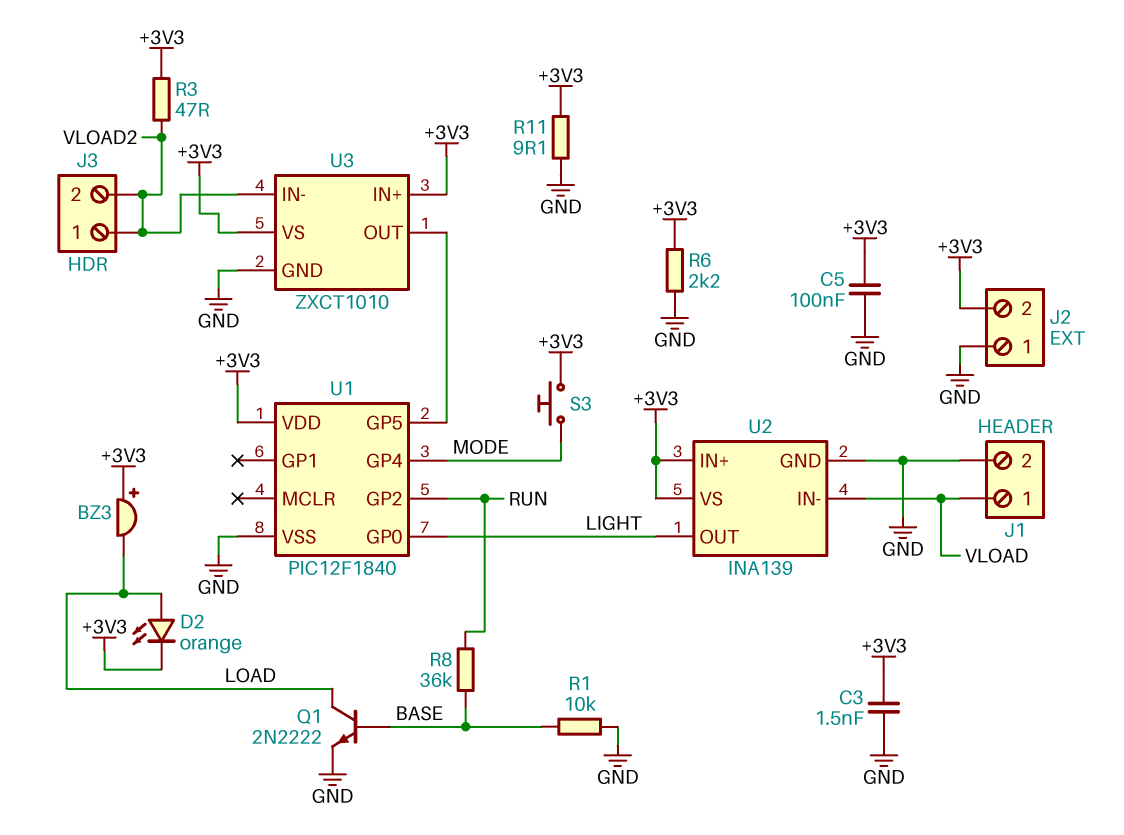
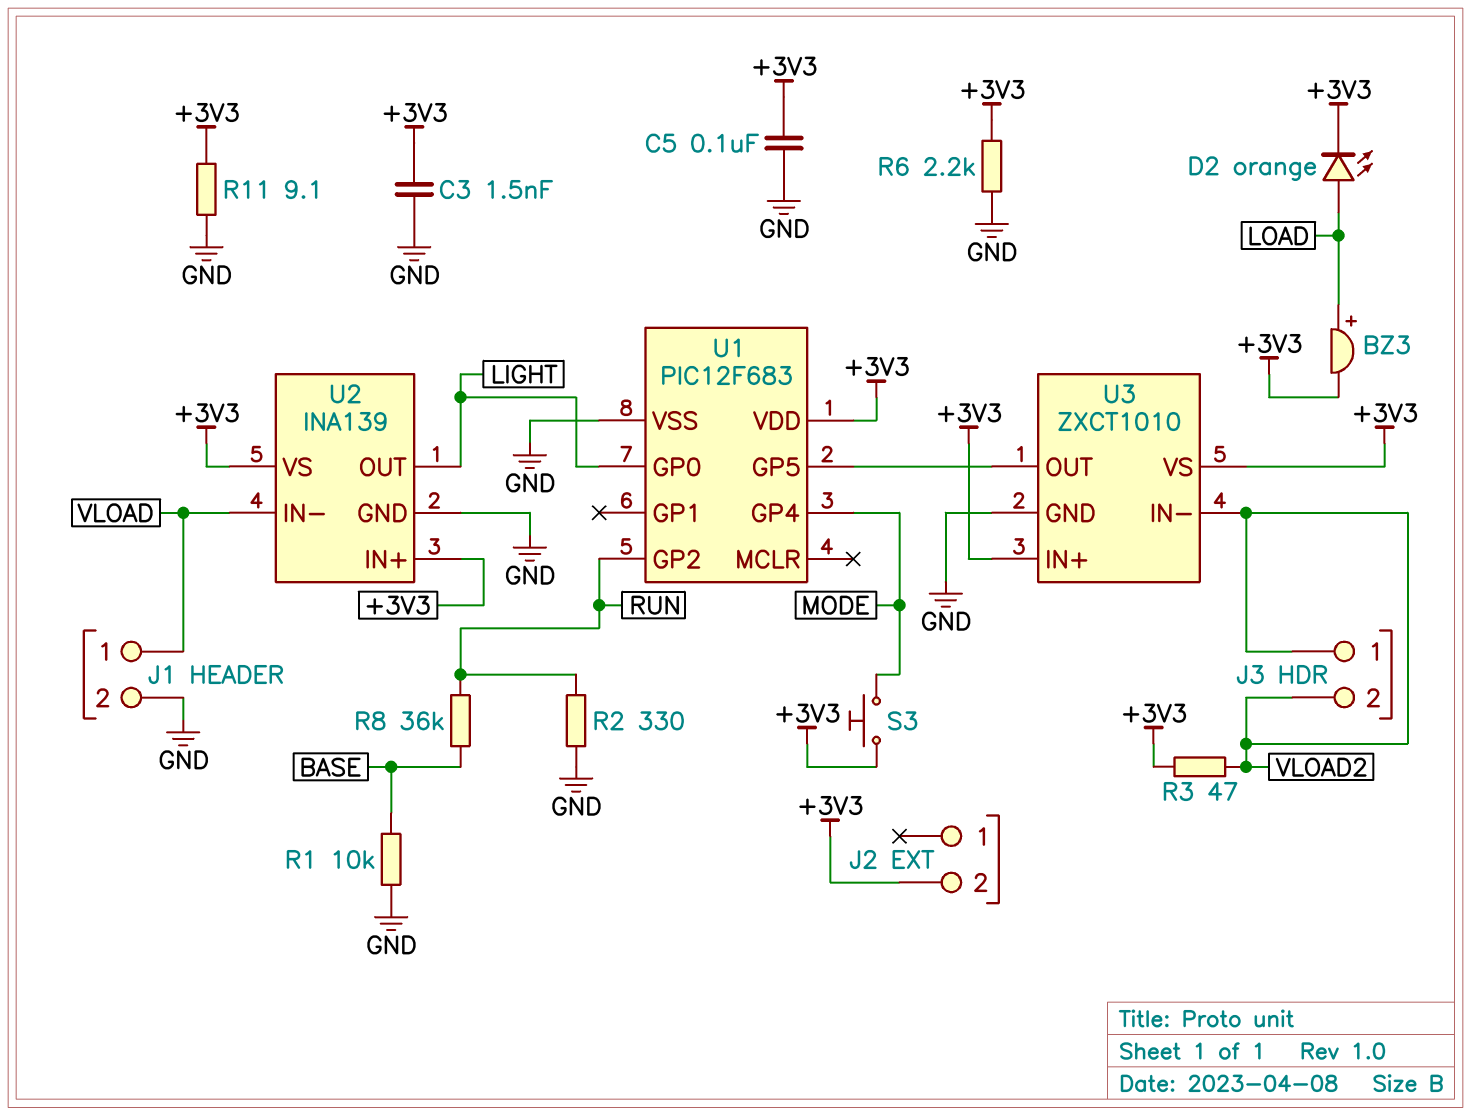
BZ3: buzzer (plus +3V3, minus LOAD) -> buzzer (plus LOAD, minus +3V3)
J2 pin 1: GND -> none
Q1: NPN 2N2222 (B BASE, C LOAD, E GND) -> none
R2: none -> 330 (GND, RUN)
U1: PIC12F1840 -> PIC12F683

